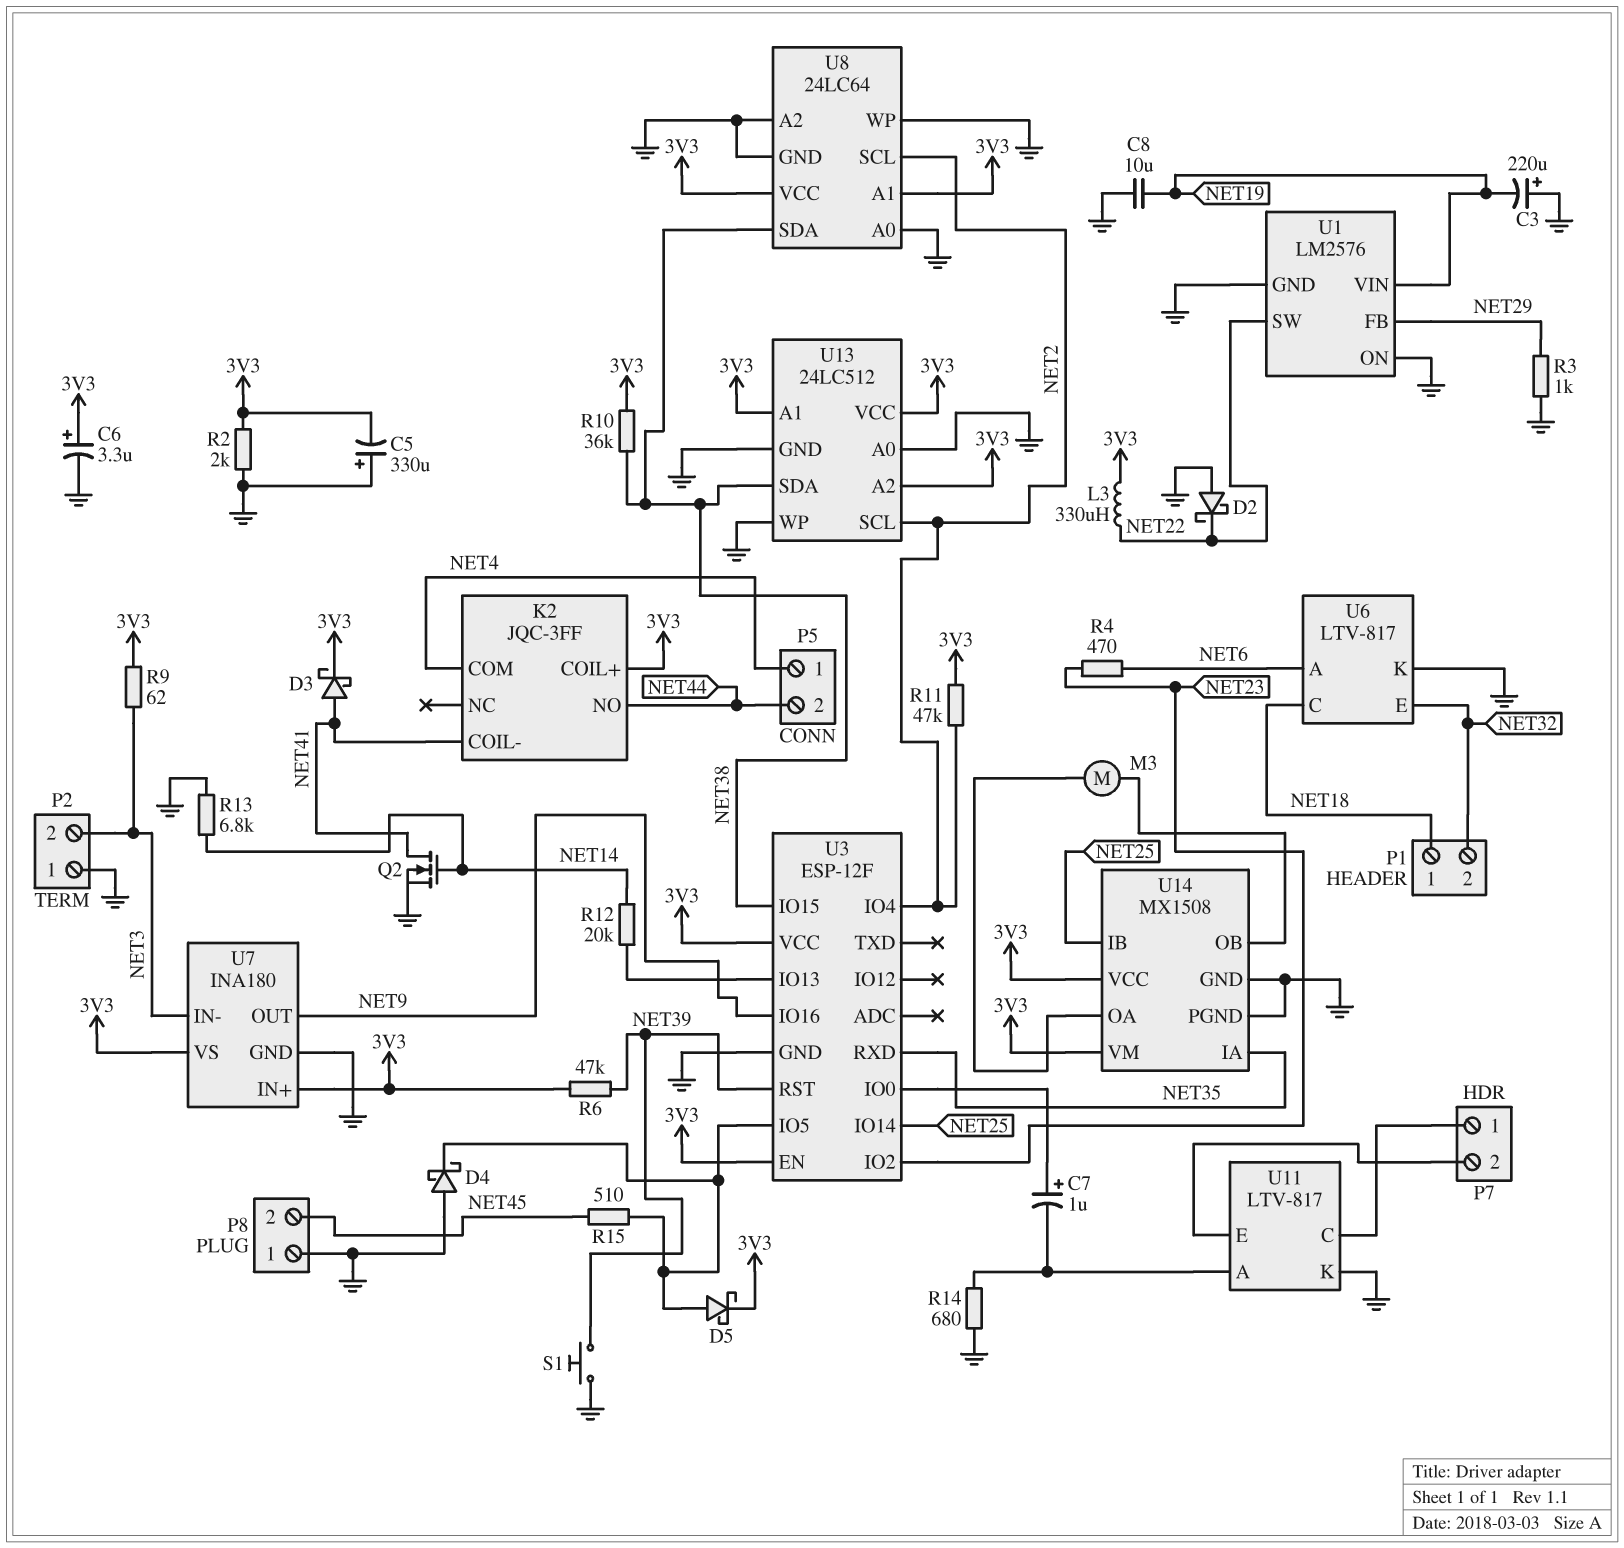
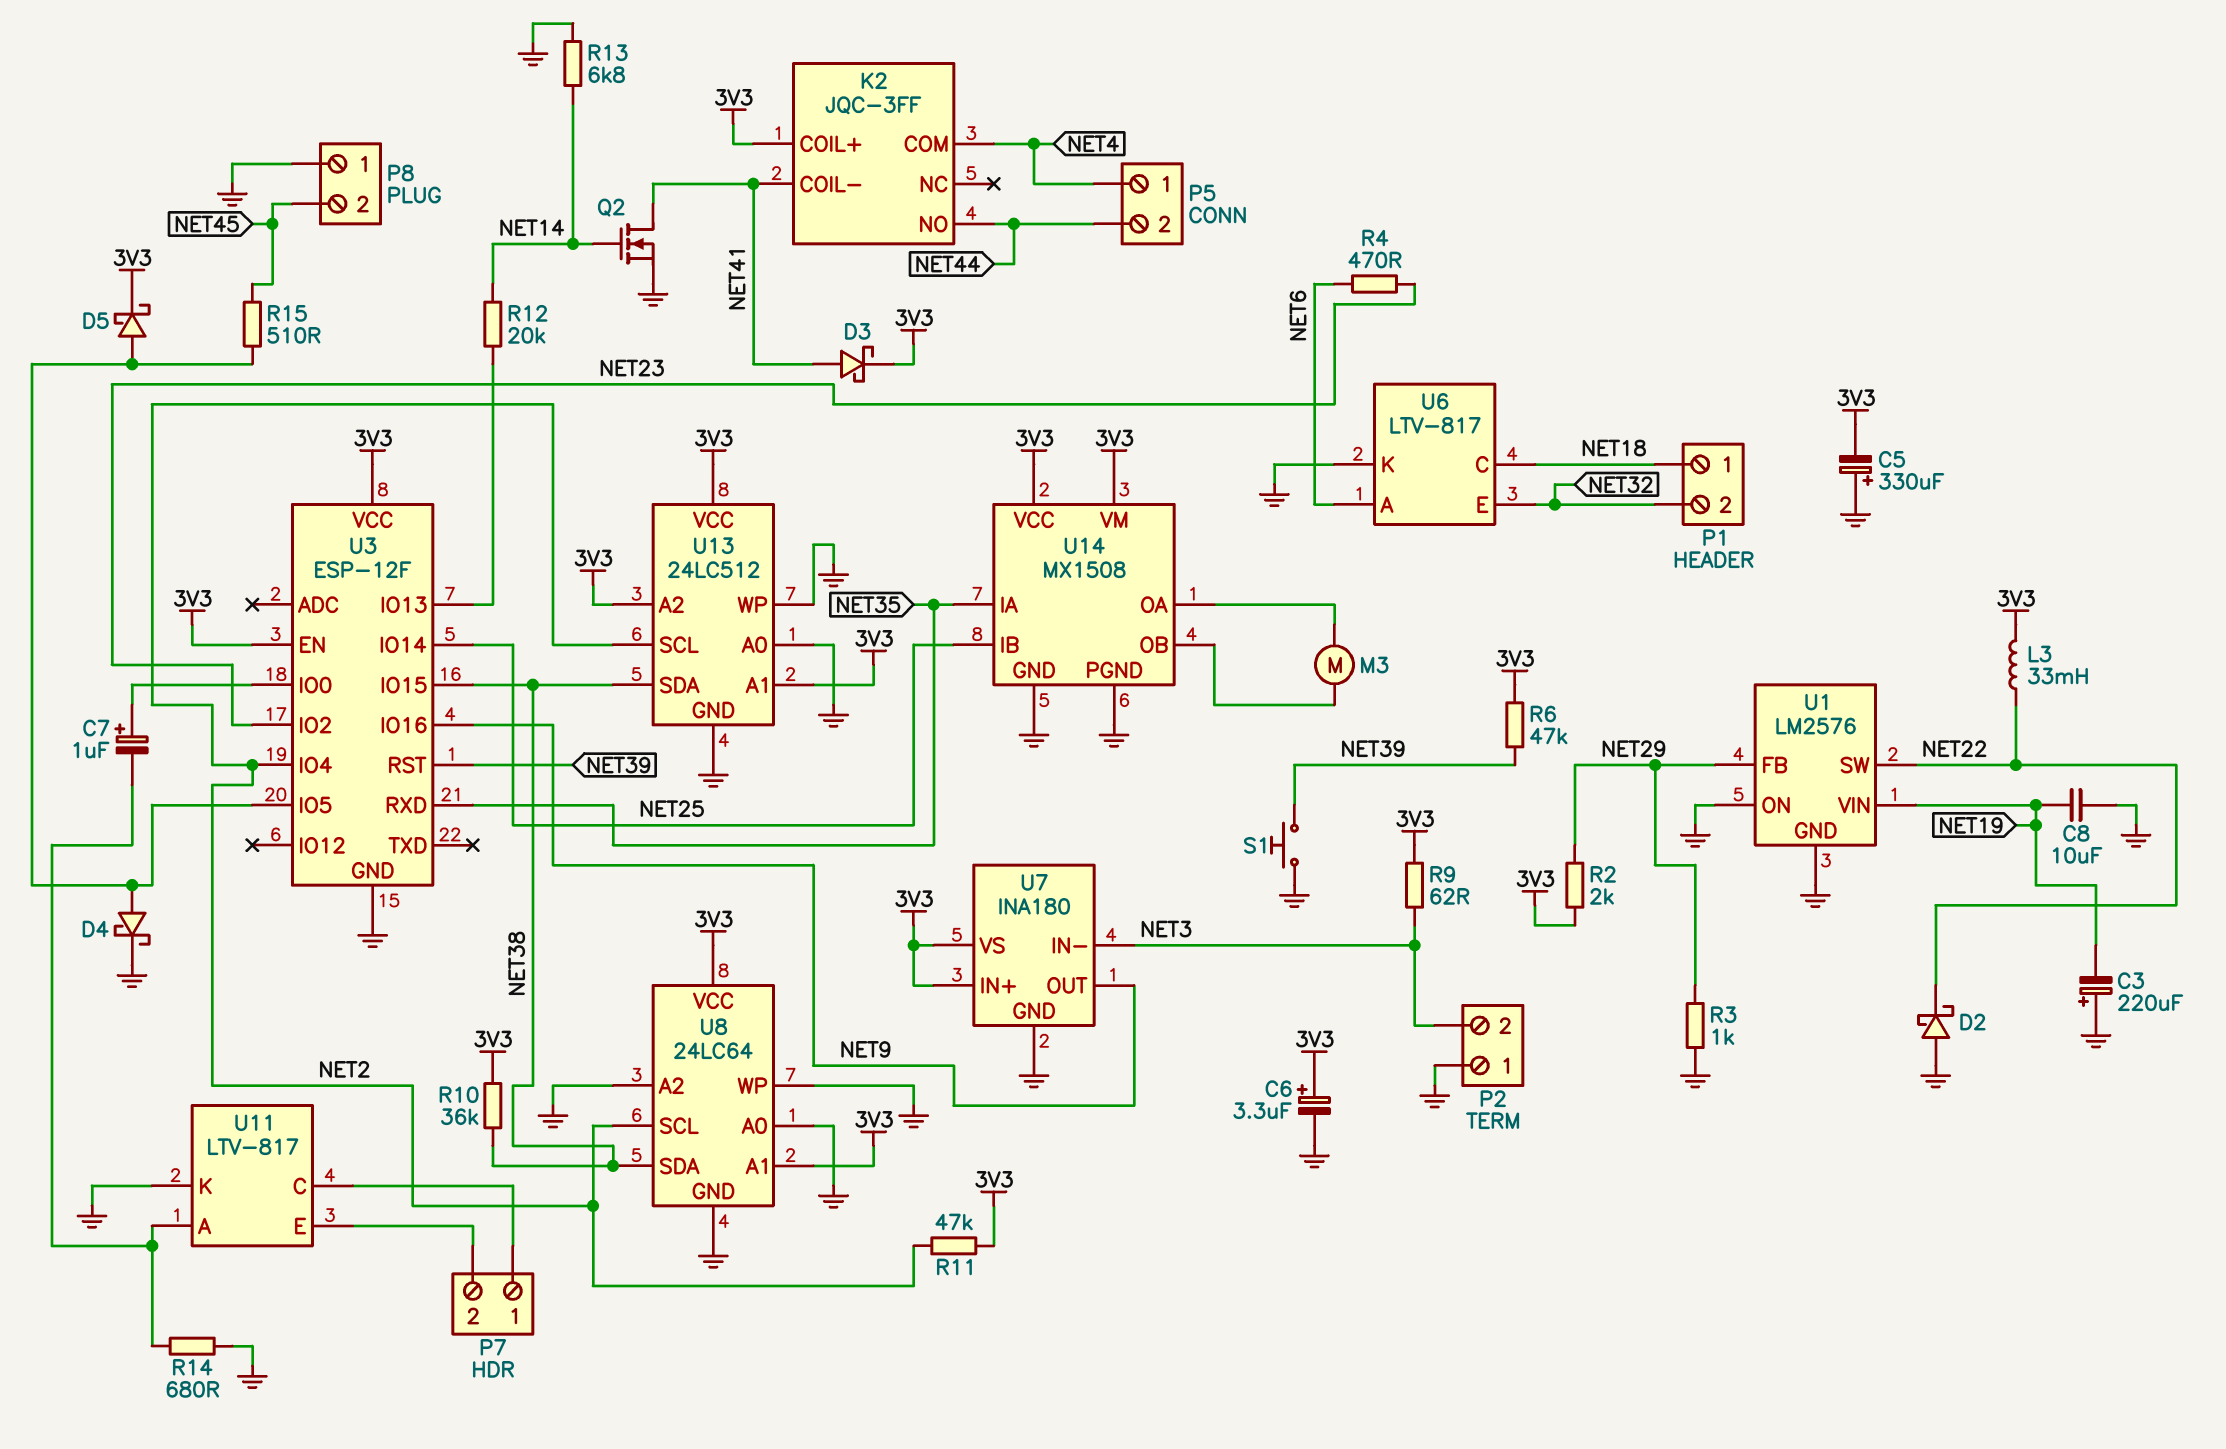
D4: schottky (A GND, K U3/IO5) -> schottky (A U3/IO5, K GND)
L3: 330uH (3V3, NET22) -> 33mH (3V3, NET22)
R2: 2k (3V3, GND) -> 2k (3V3, NET29)

